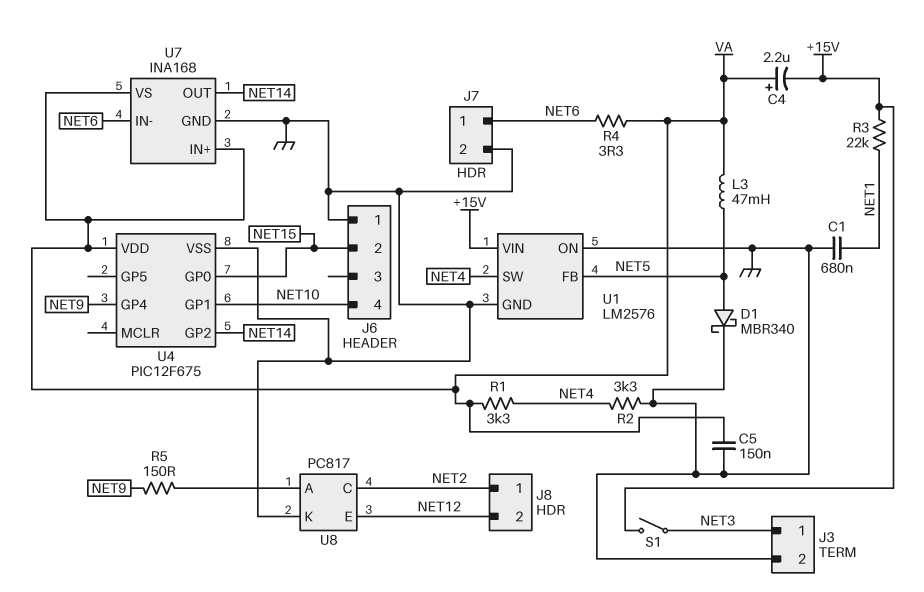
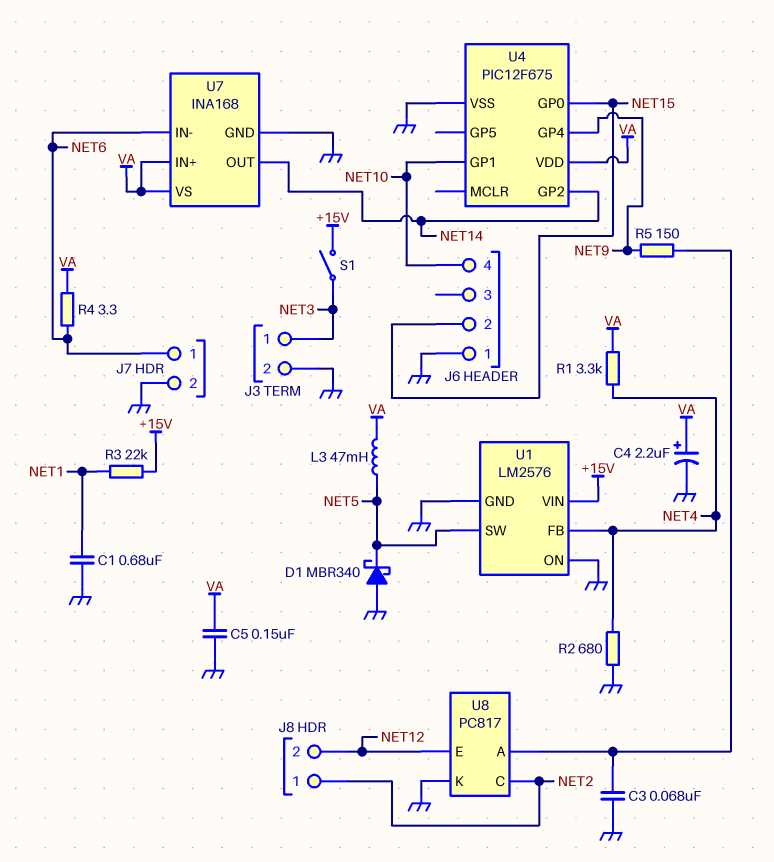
C3: none -> 68nF (GND, U8/A)
C4: 2.2uF (plus VA, minus +15V) -> 2.2uF (plus VA, minus GND)
D1: schottky MBR340 (A NET5, K GND) -> schottky MBR340 (A GND, K NET5)
R2: 3.3k (GND, NET4) -> 680 (GND, NET4)
U1 pin FB: NET5 -> NET4
U1 pin SW: NET4 -> NET5

